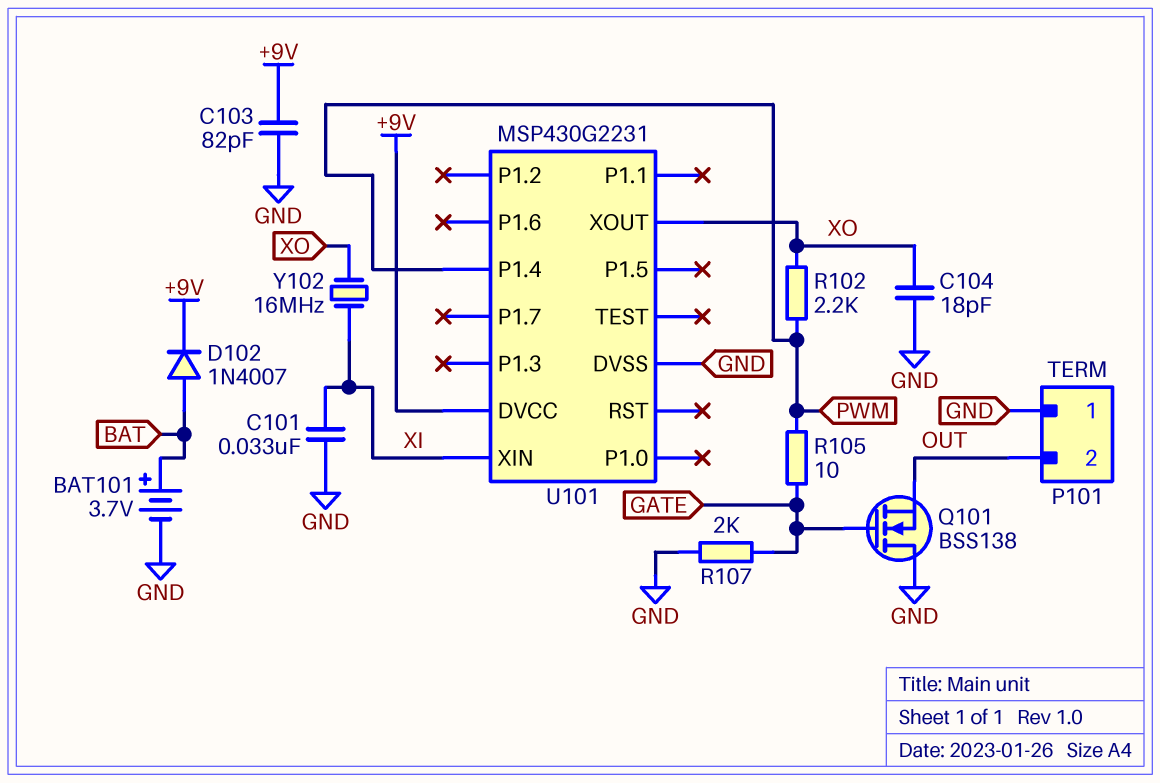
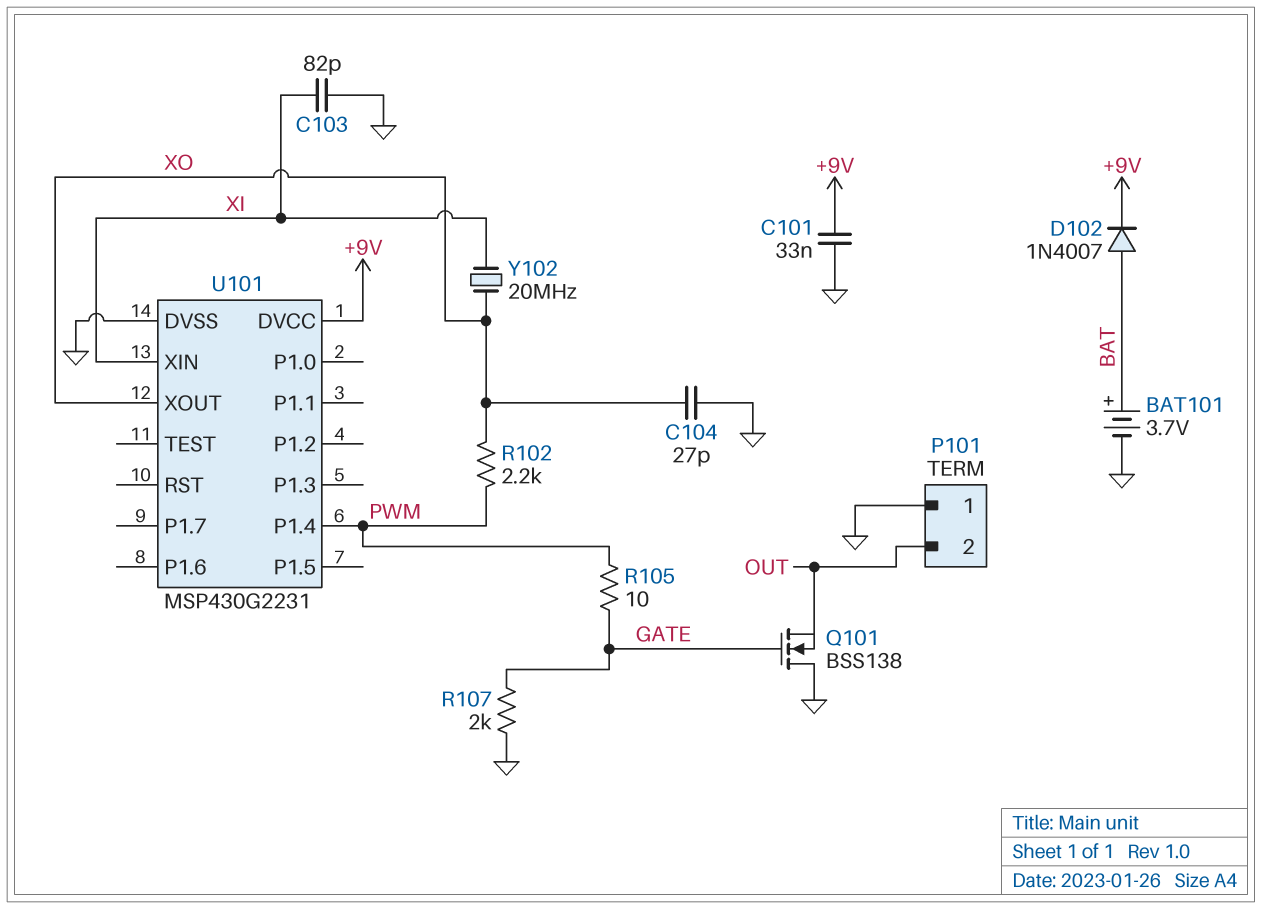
C101: 33nF (GND, XI) -> 33nF (+9V, GND)
C103: 82pF (+9V, GND) -> 82pF (GND, XI)
C104: 18pF (GND, XO) -> 27pF (GND, XO)
Y102: 16MHz (XI, XO) -> 20MHz (XI, XO)

